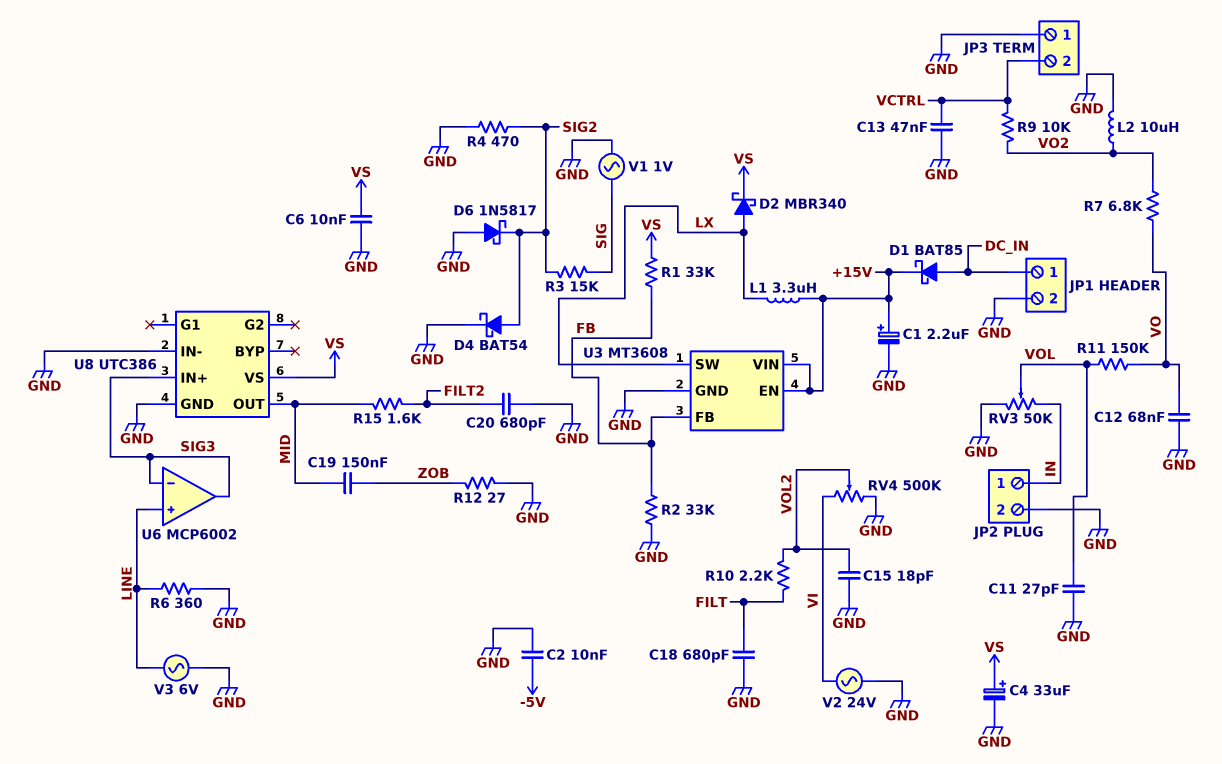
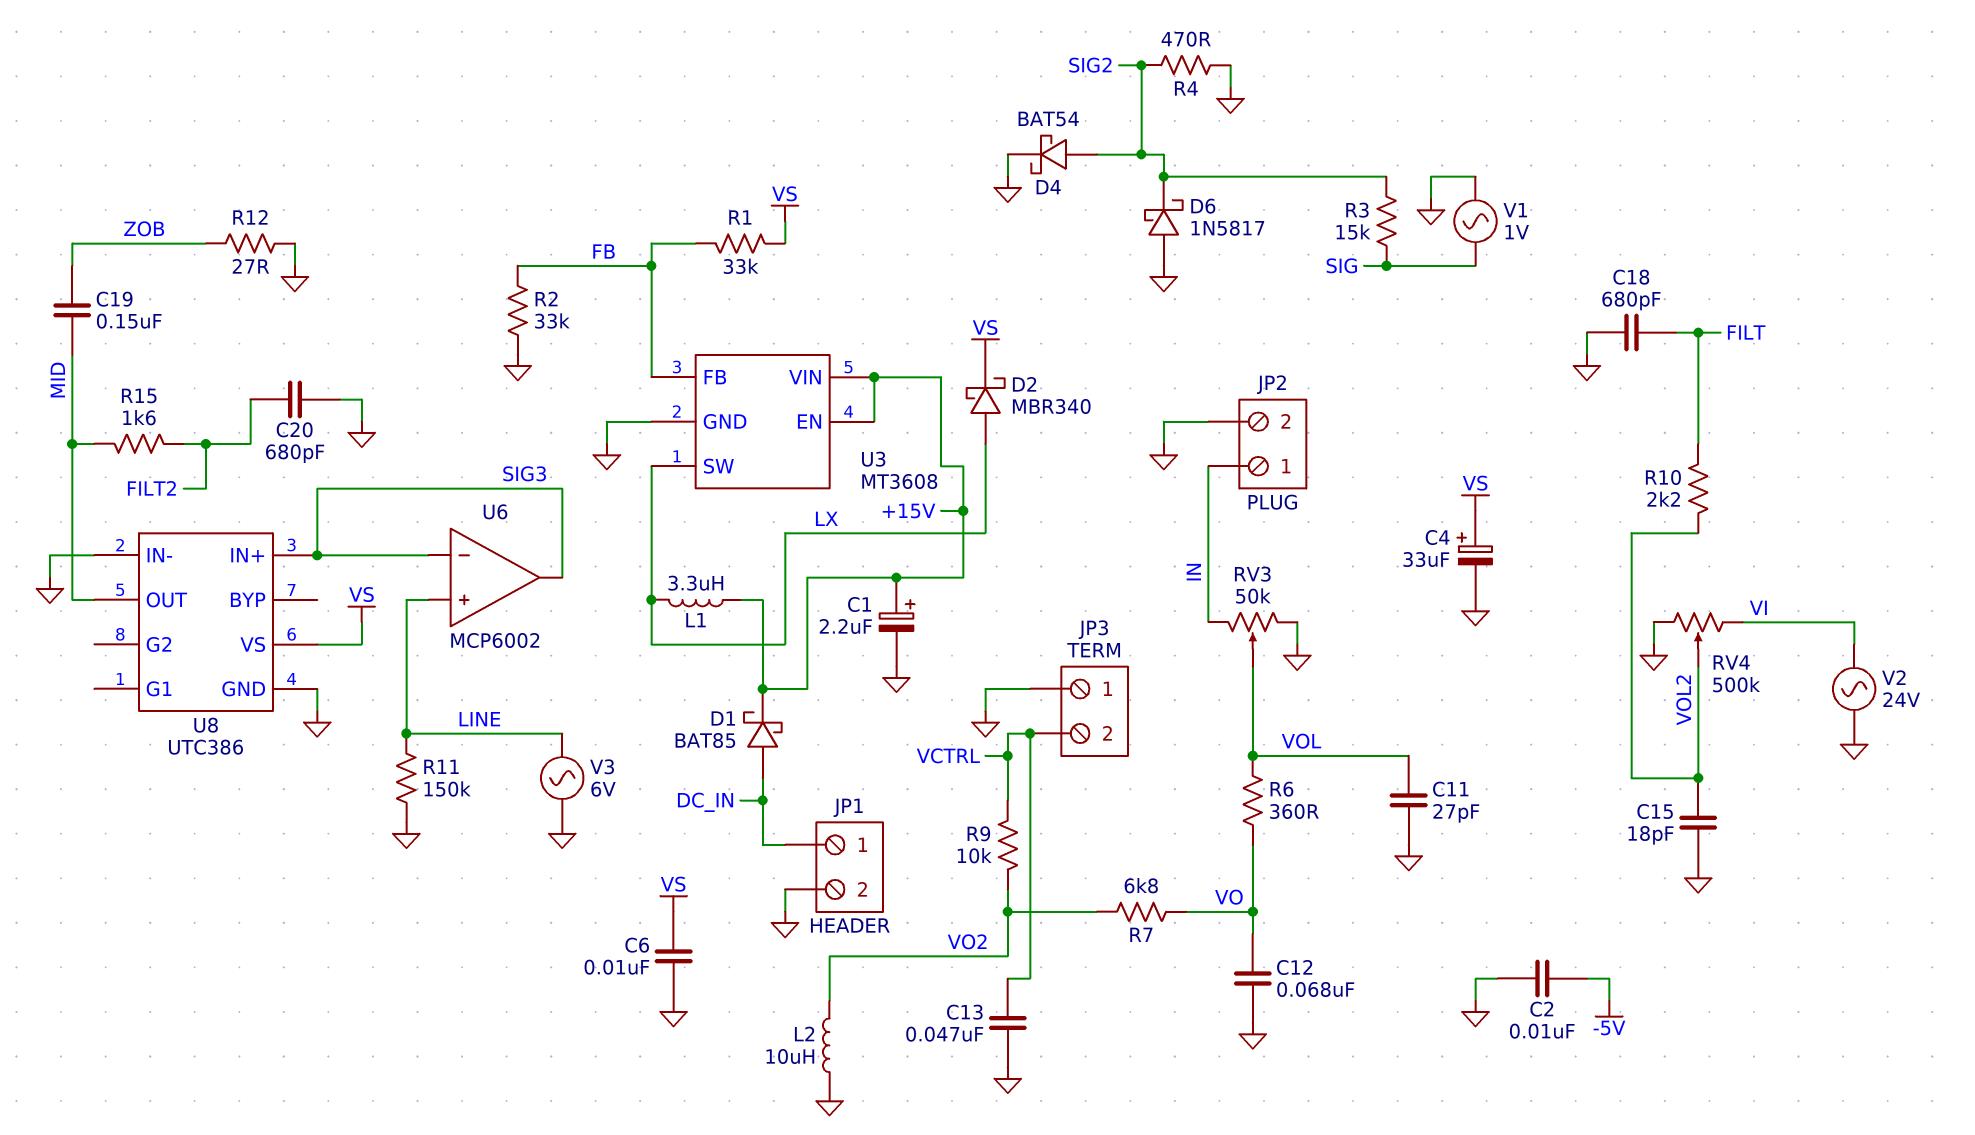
R6: 360 (GND, LINE) -> 360 (VO, VOL)
R11: 150k (VO, VOL) -> 150k (GND, LINE)

